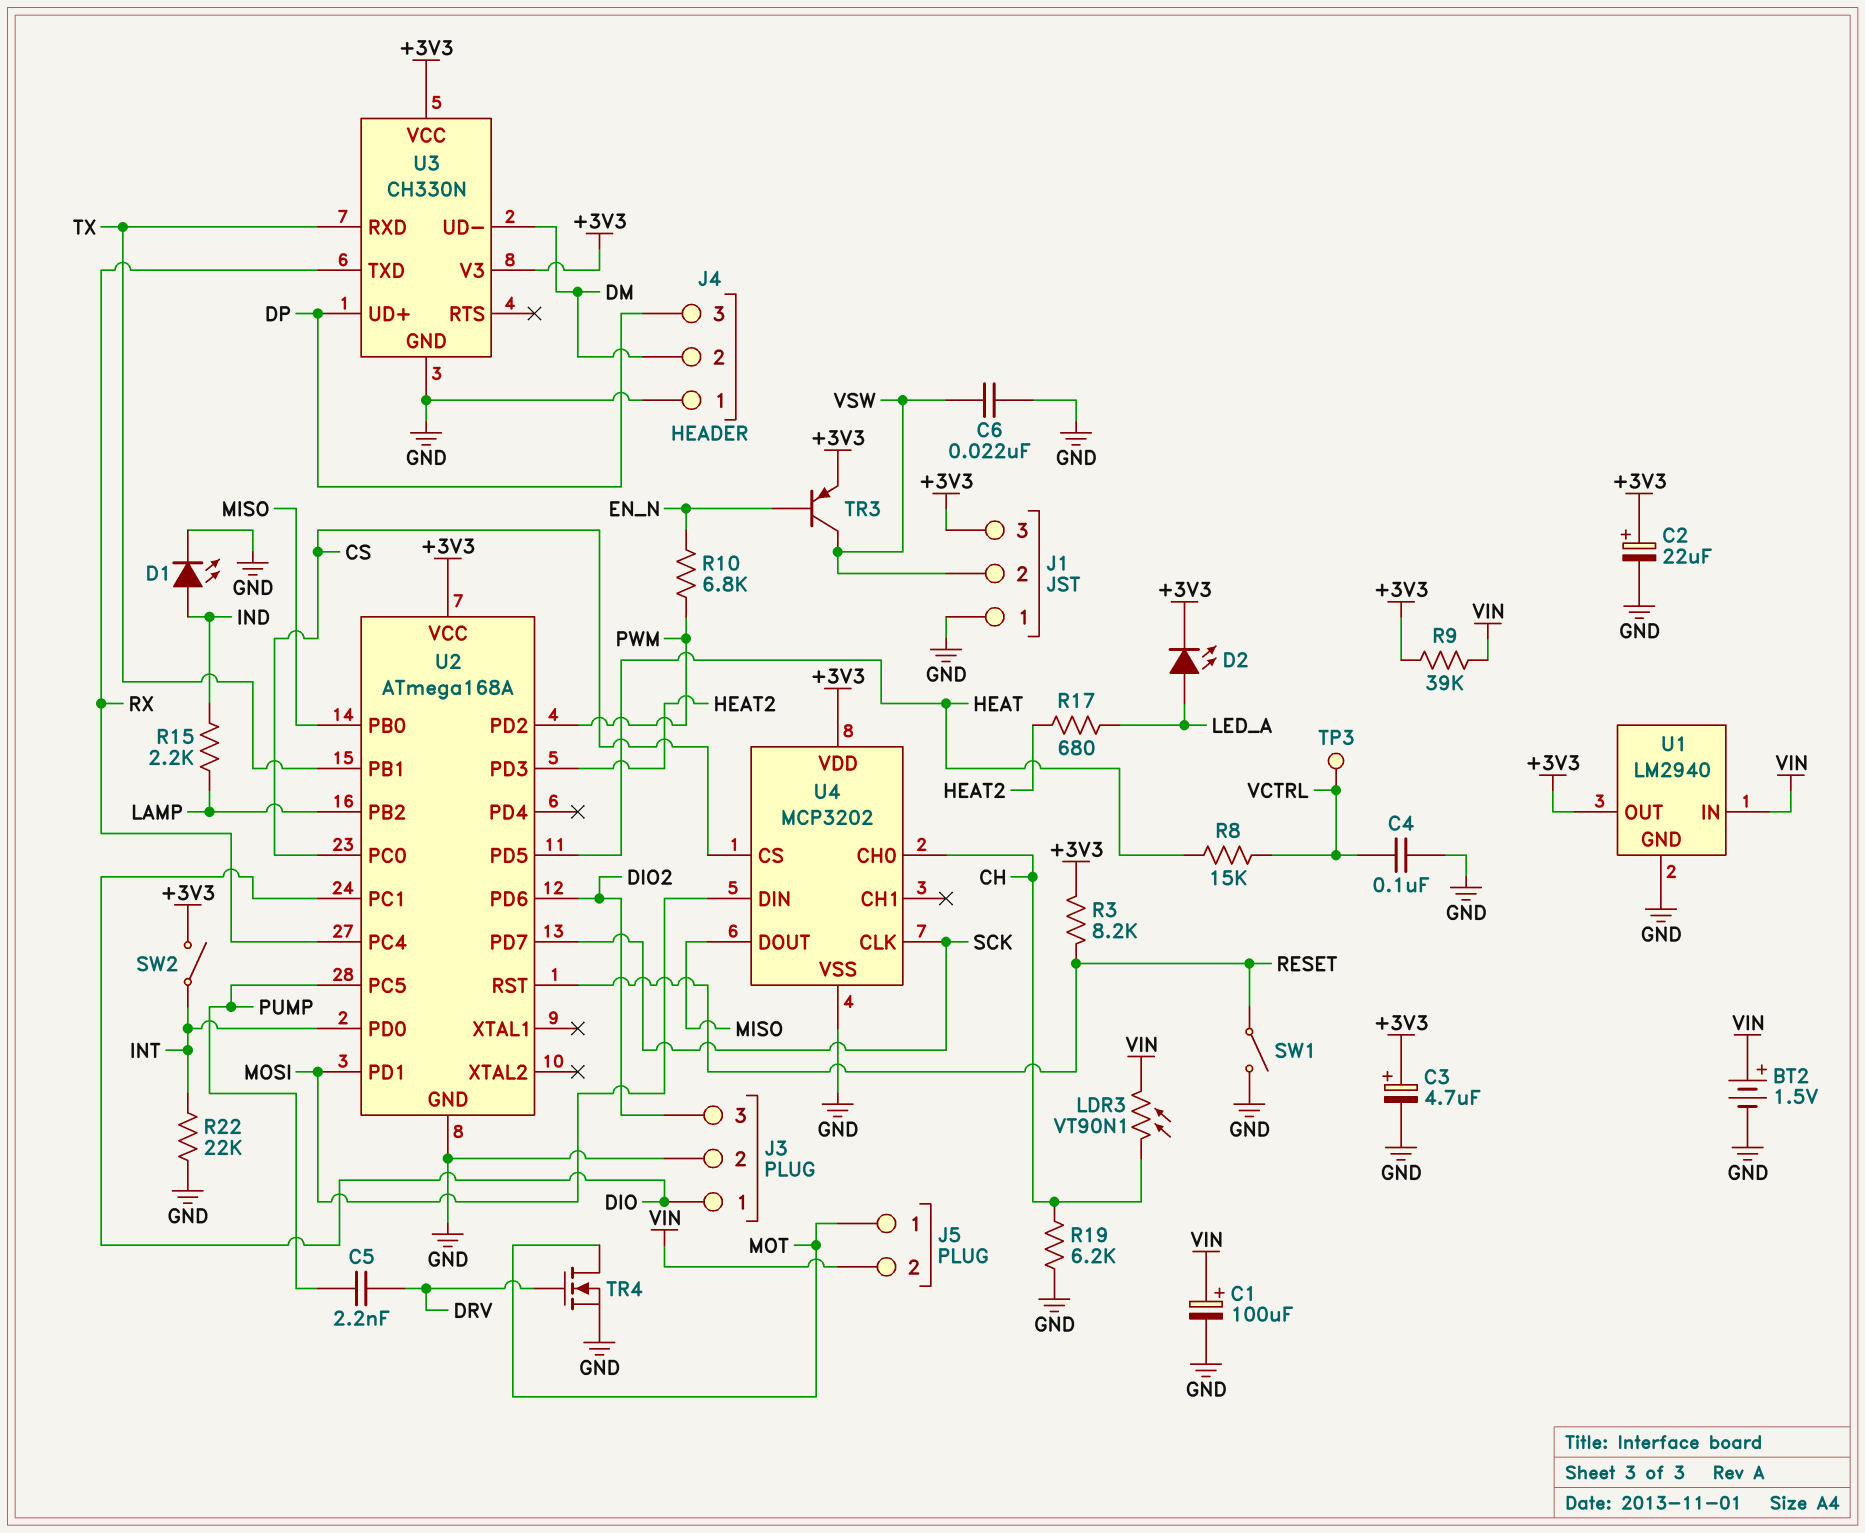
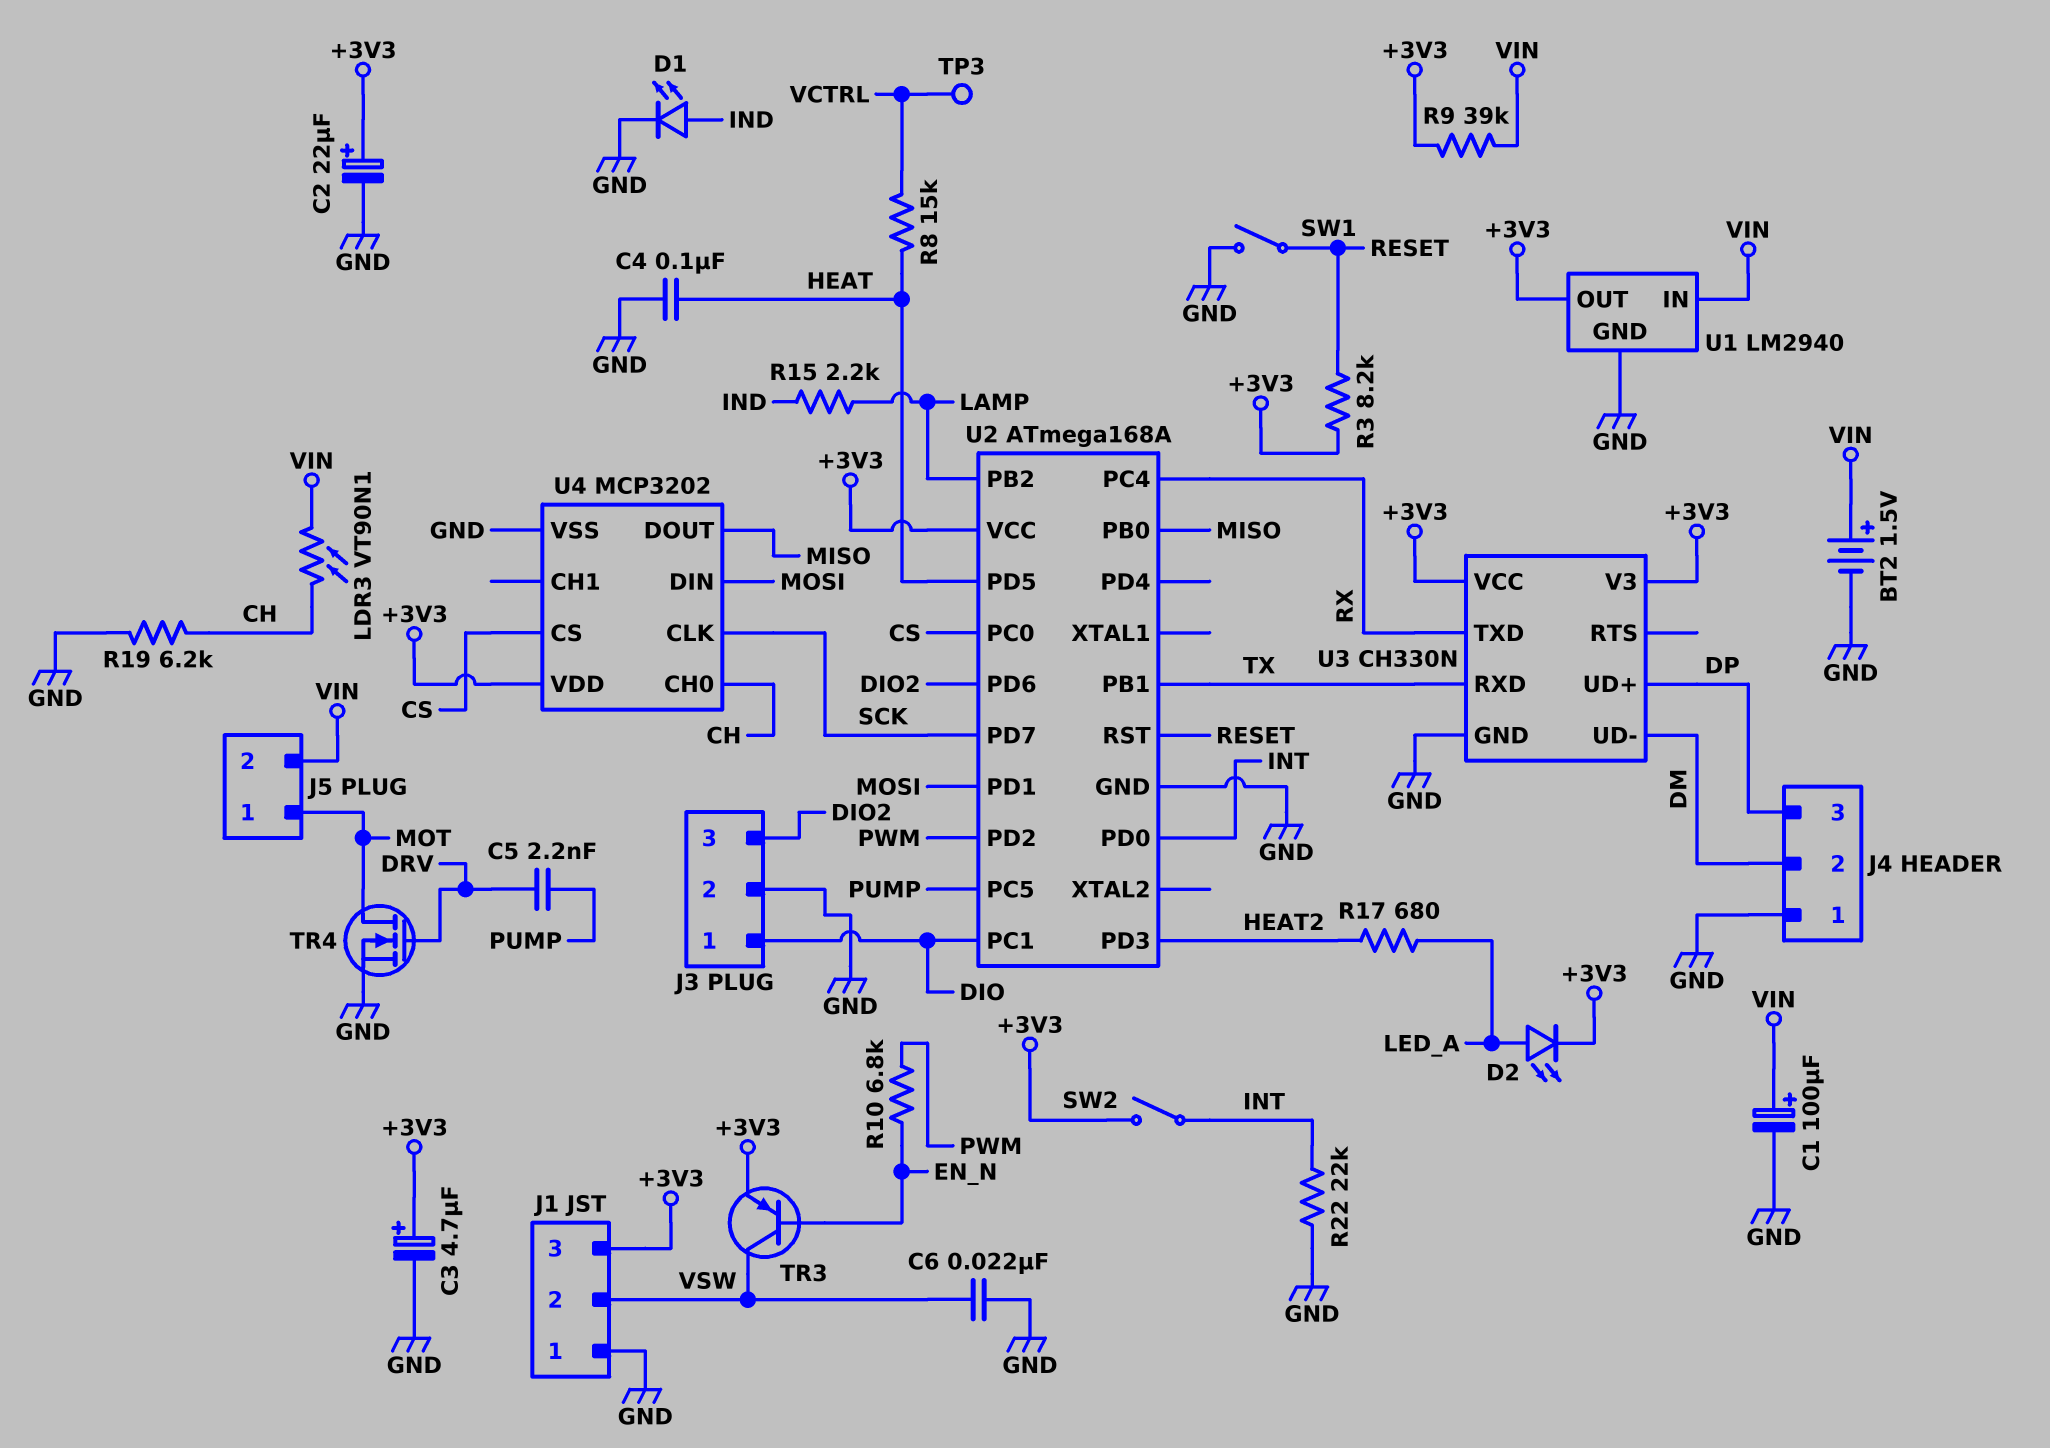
C4: 100nF (GND, VCTRL) -> 100nF (GND, HEAT)

